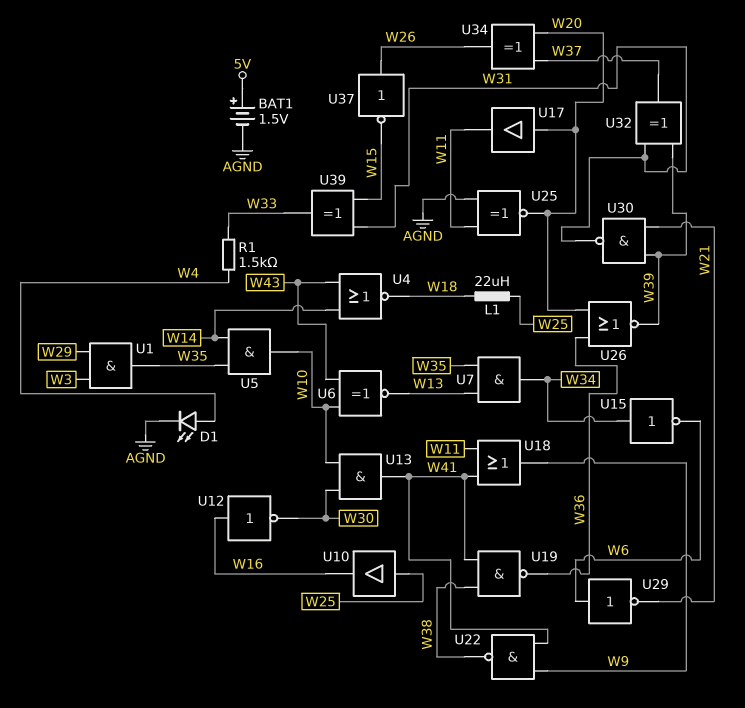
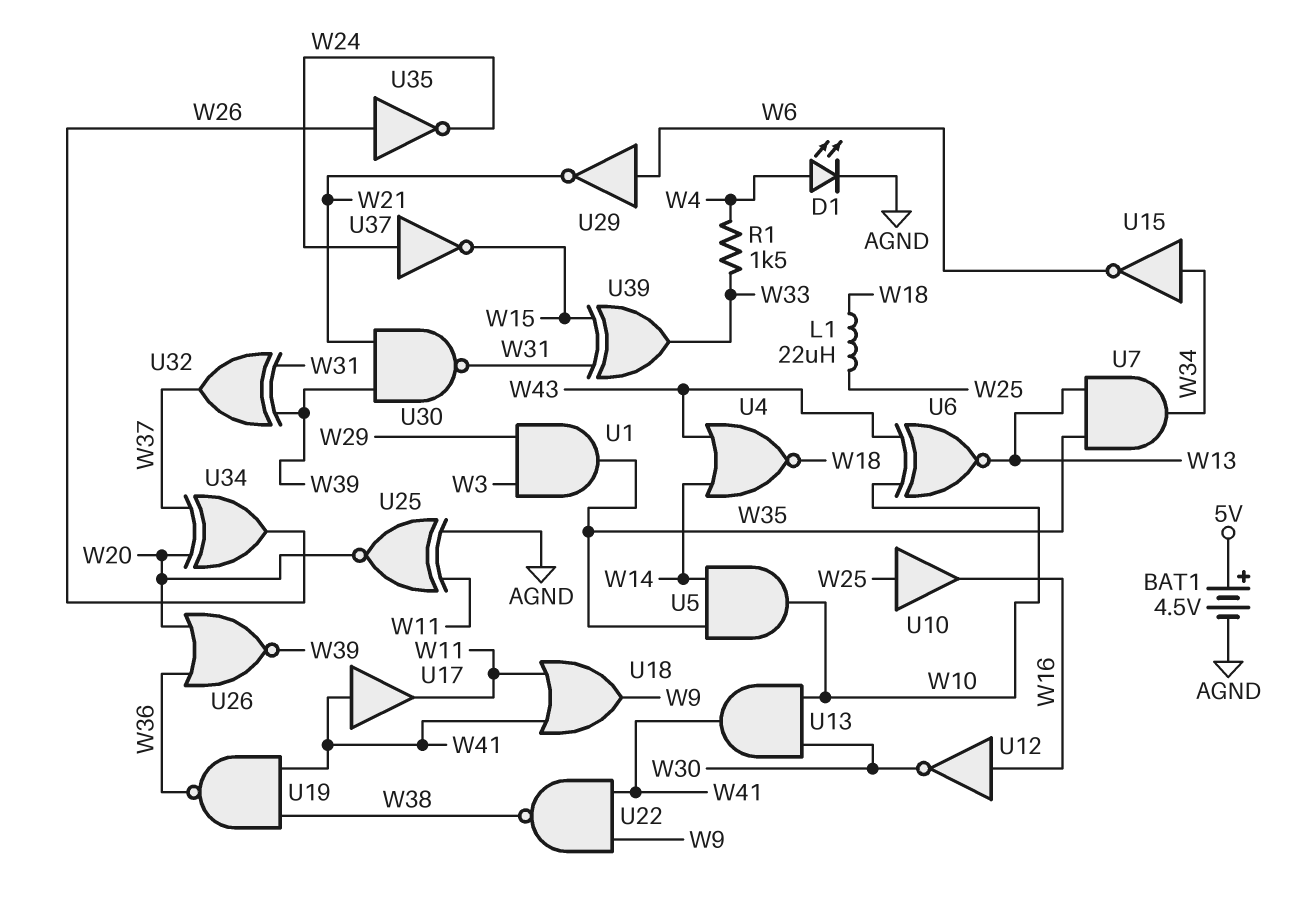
BAT1: 1.5V (plus 5V, minus AGND) -> 4.5V (plus 5V, minus AGND)
U17: buffer (in W20, out W11) -> buffer (in W41, out W11)
U35: none -> NOT (in W26, out W24)
U37: NOT (in W26, out W15) -> NOT (in W24, out W15)

